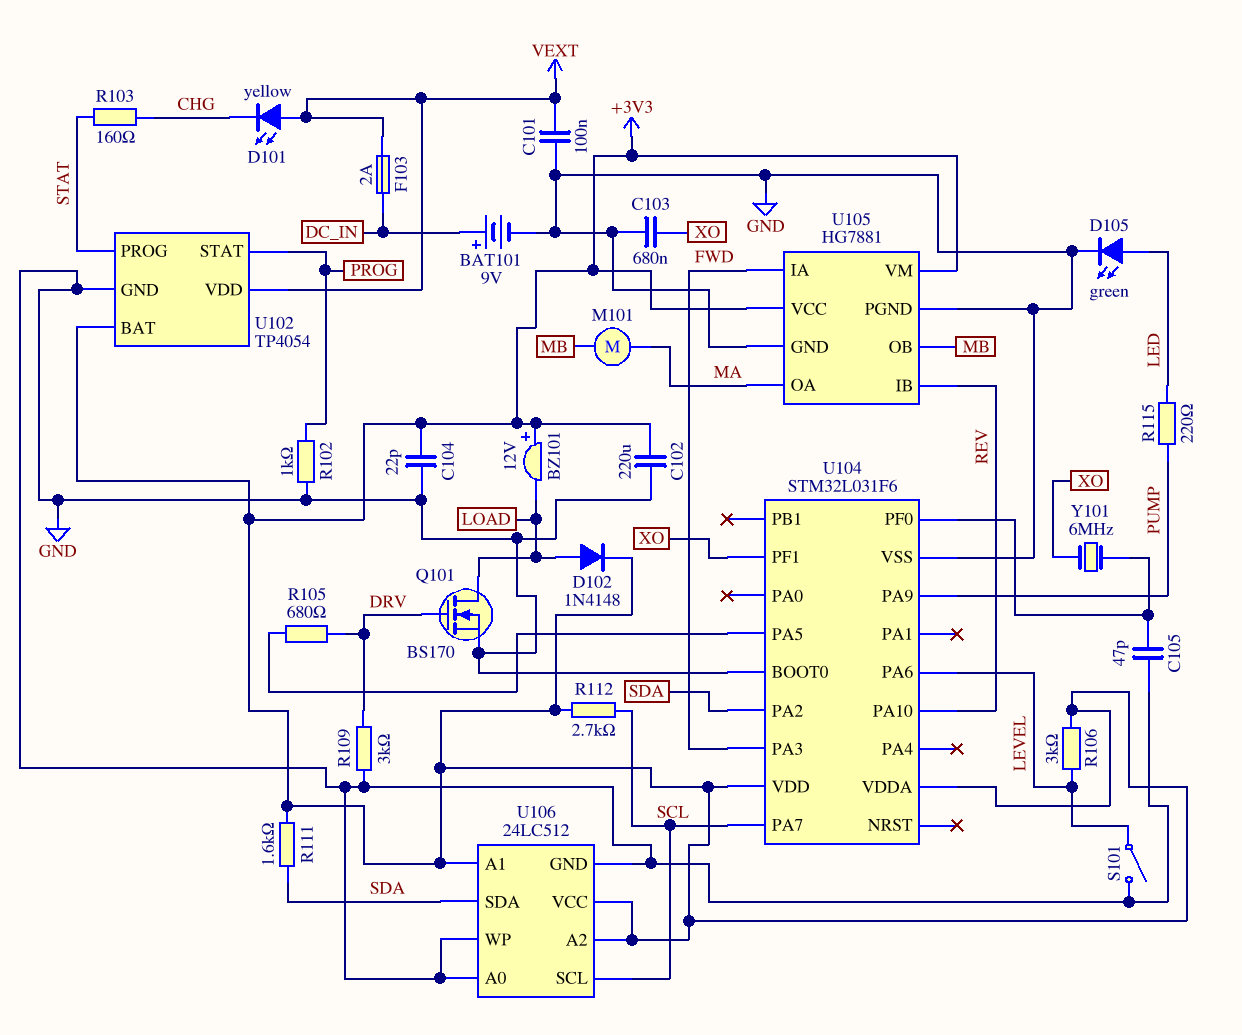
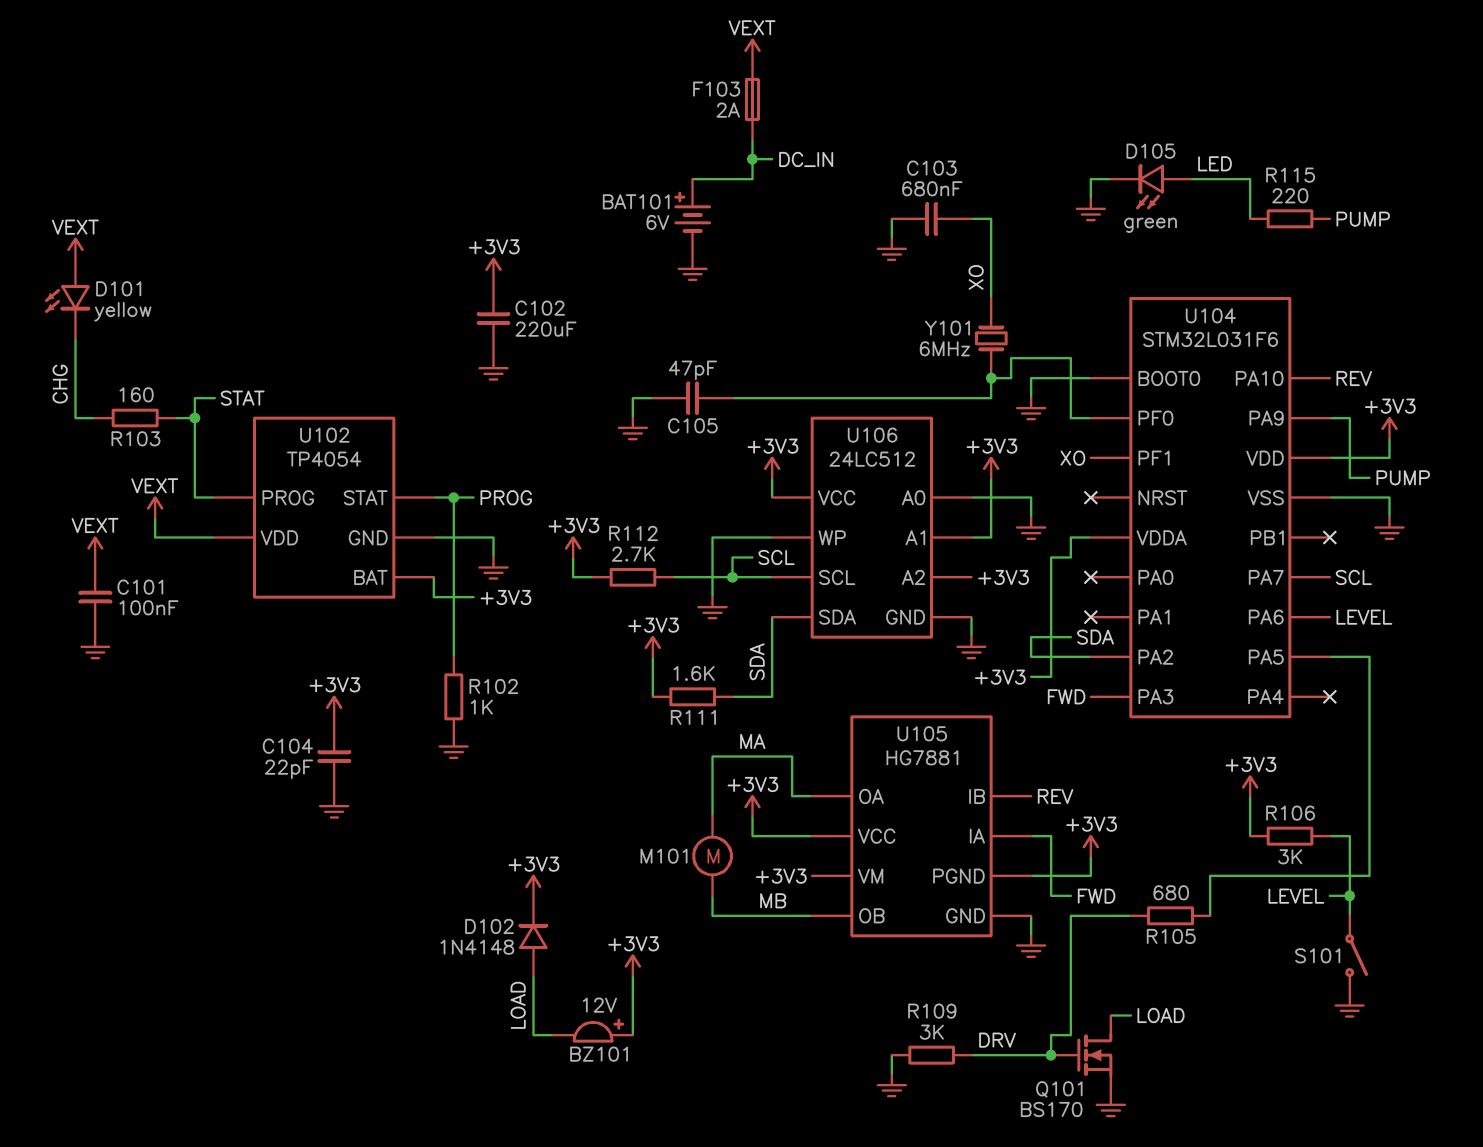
BAT101: 9V (plus DC_IN, minus GND) -> 6V (plus DC_IN, minus GND)
U105 pin PGND: GND -> +3V3

